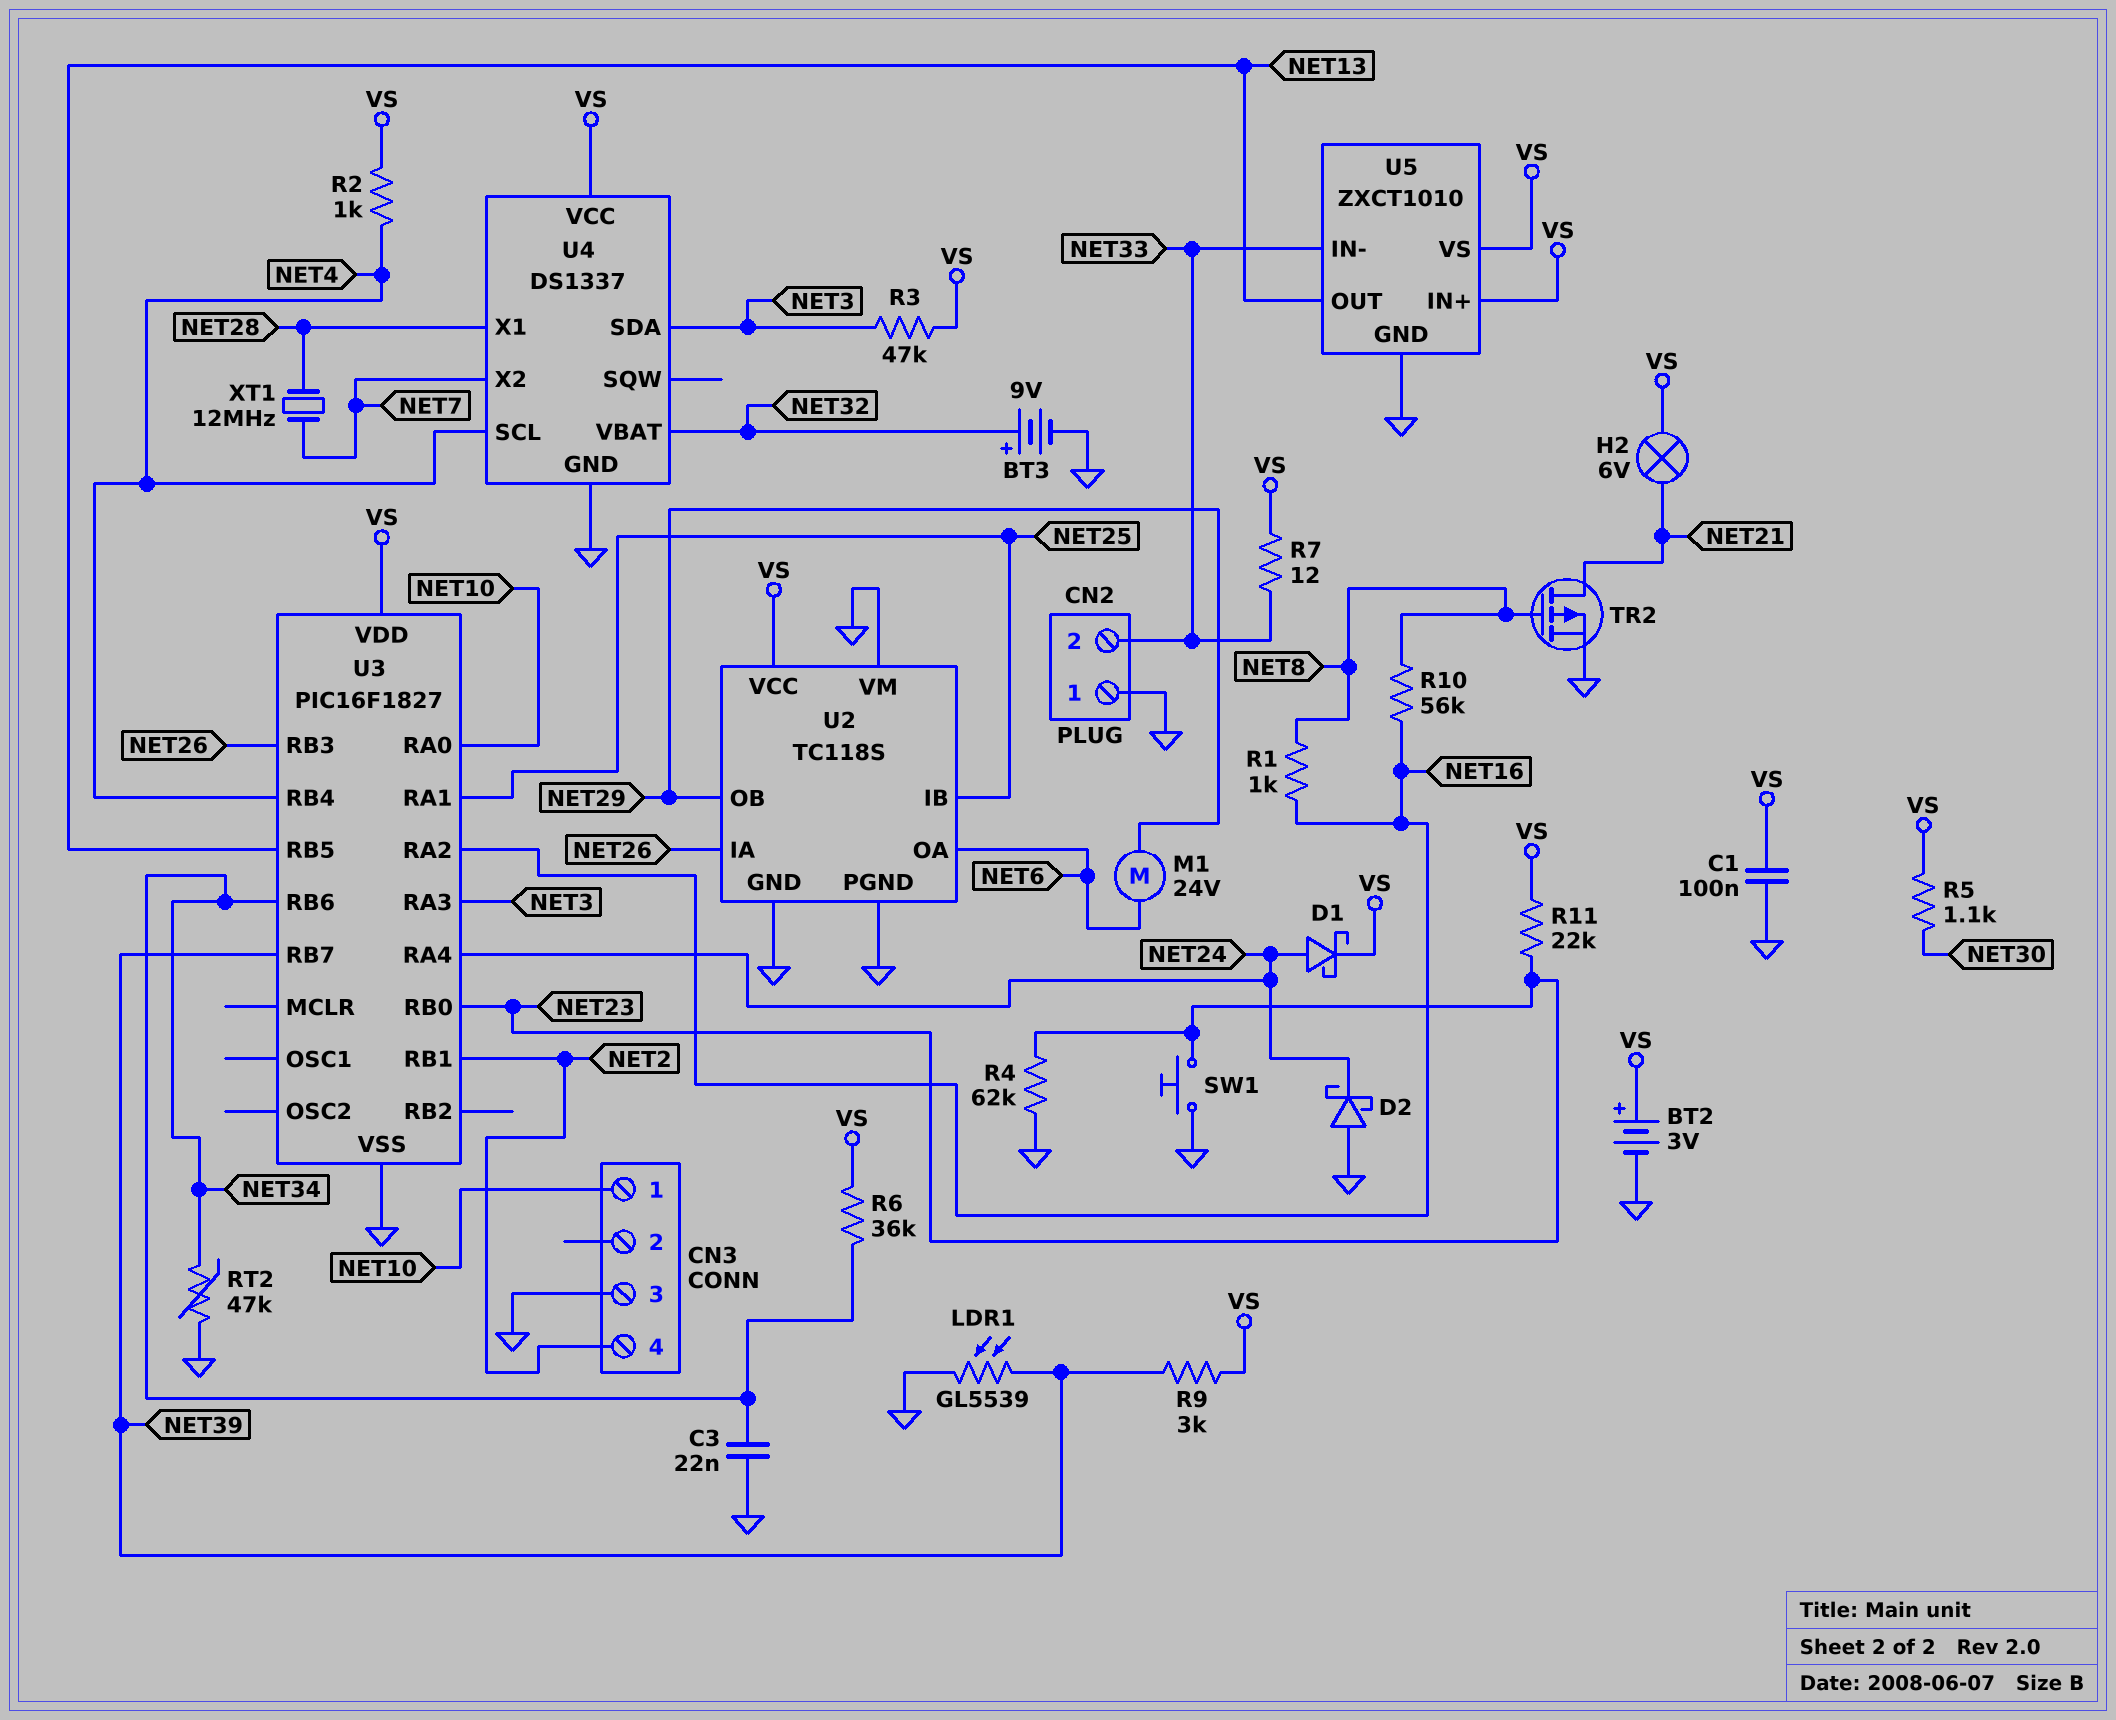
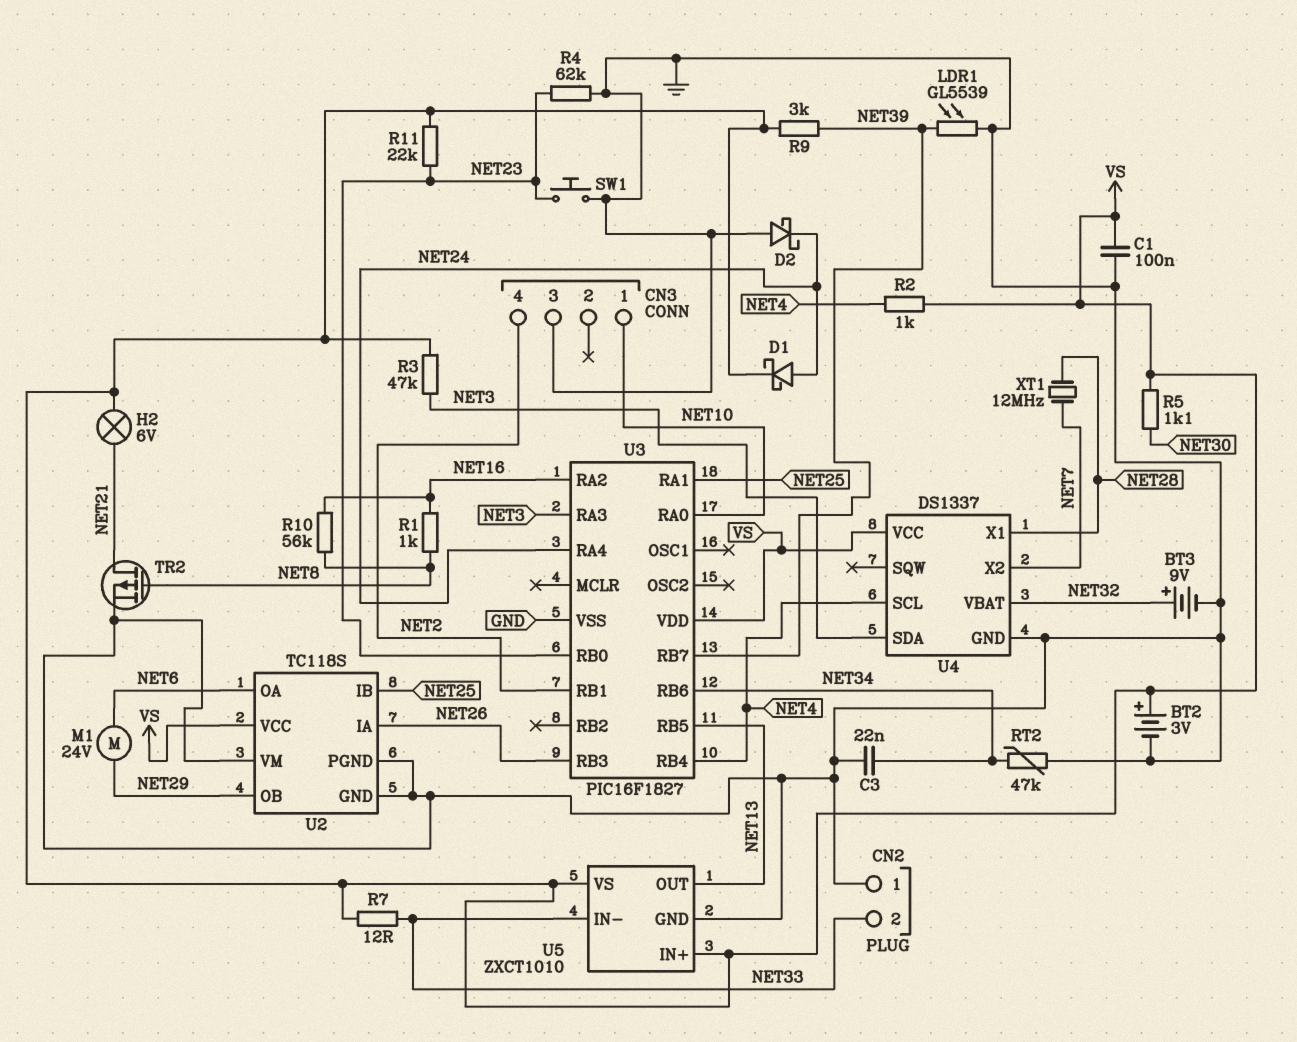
R6: 36k (NET34, VS) -> none

